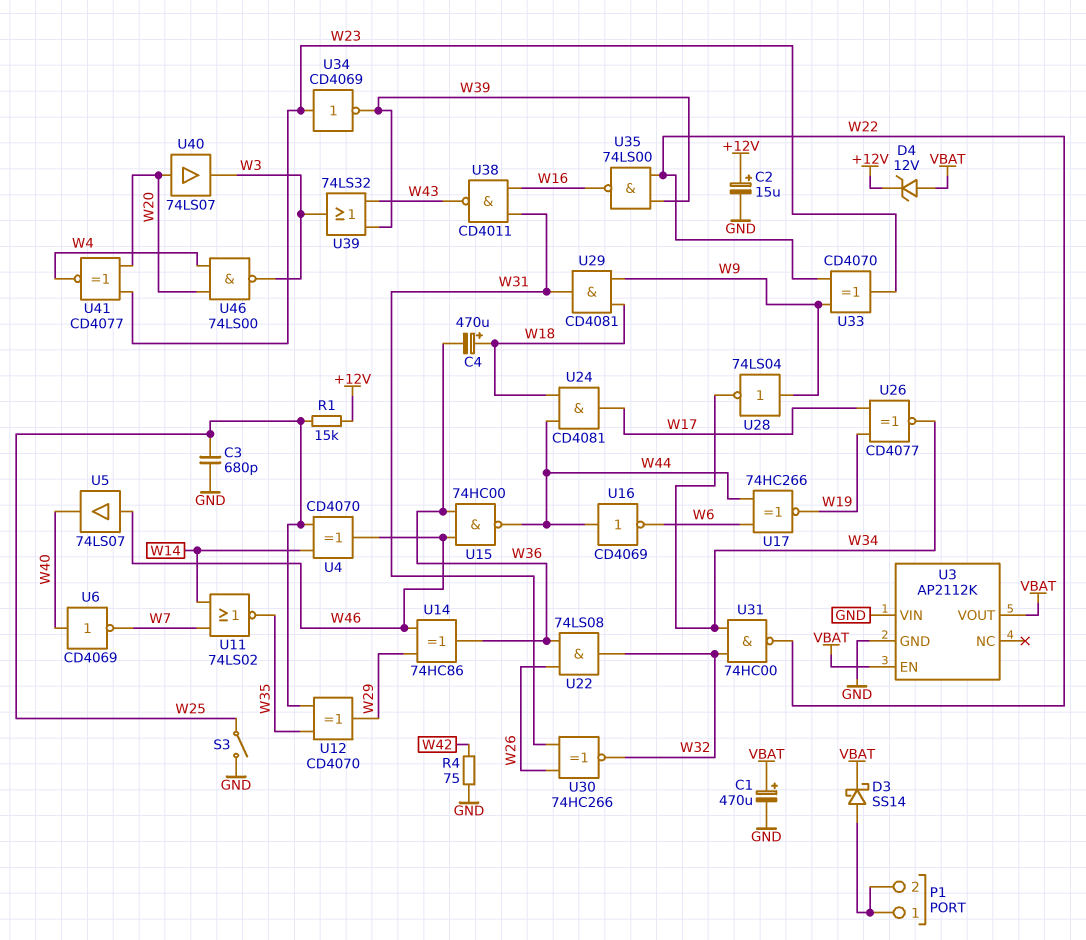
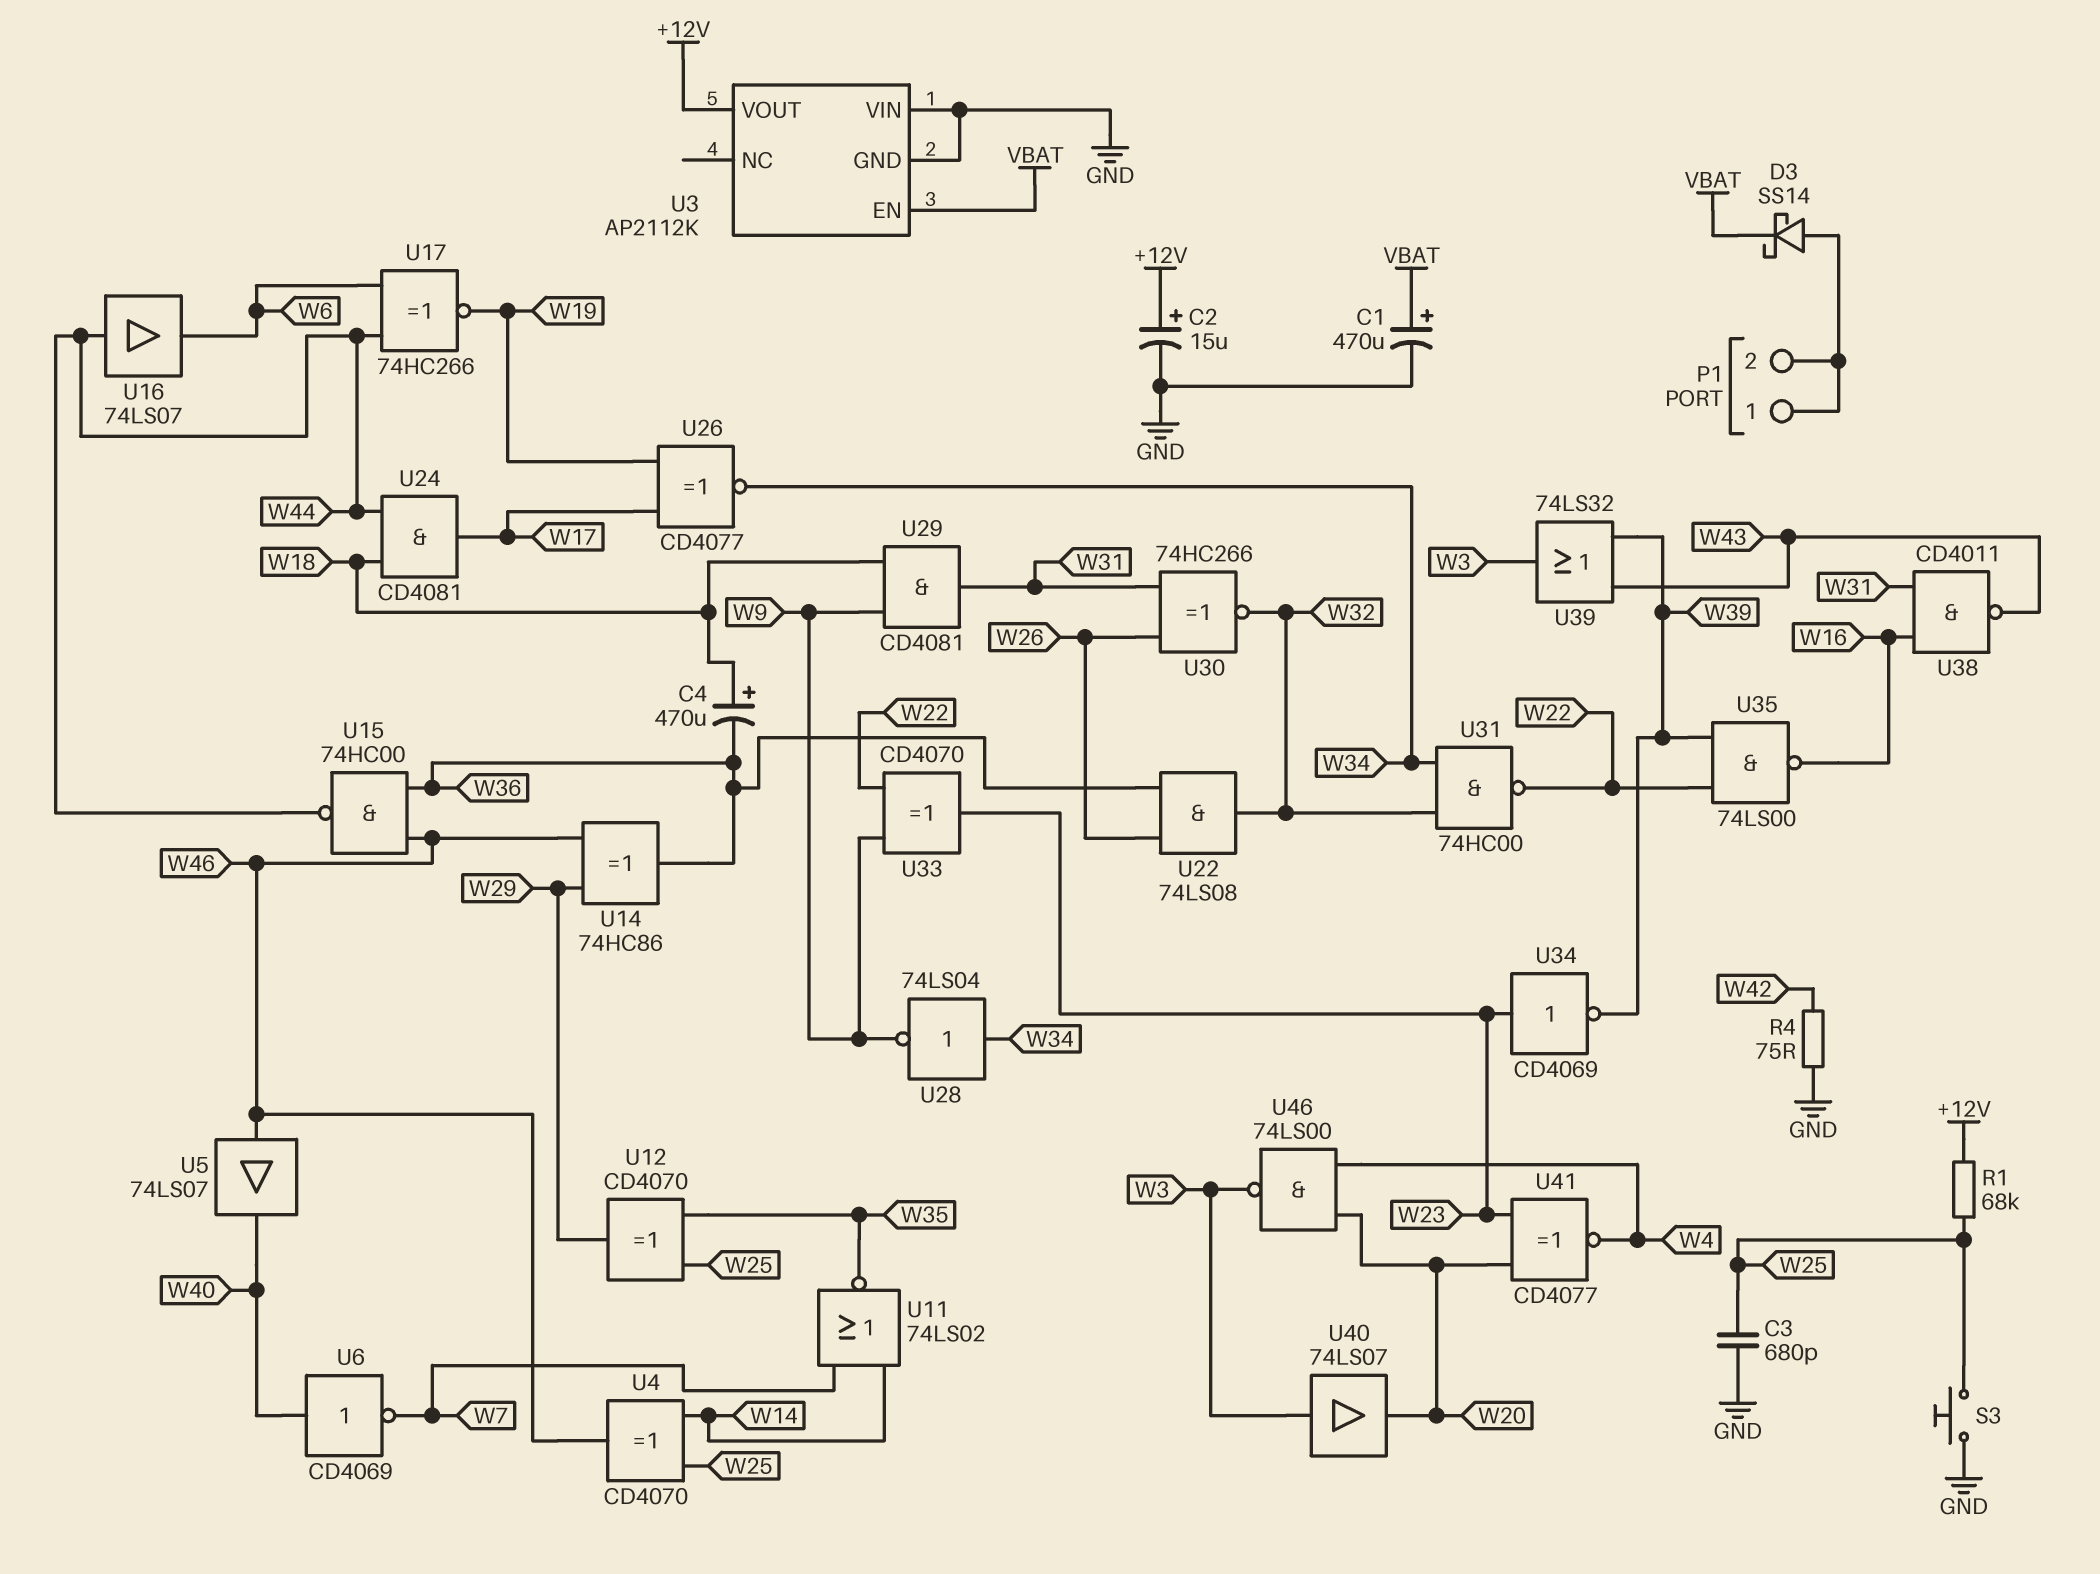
D4: zener 12V (A VBAT, K +12V) -> none
R1: 15k (+12V, W25) -> 68k (+12V, W25)
S3: switch (GND, W25) -> button (GND, W25)
U3 pin VOUT: VBAT -> +12V
U16: NOT CD4069 (in W44, out W6) -> buffer 74LS07 (in W44, out W6)
U28: NOT 74LS04 (in W9, out W34) -> NOT 74LS04 (in W34, out W9)
U40: buffer 74LS07 (in W20, out W3) -> buffer 74LS07 (in W3, out W20)

